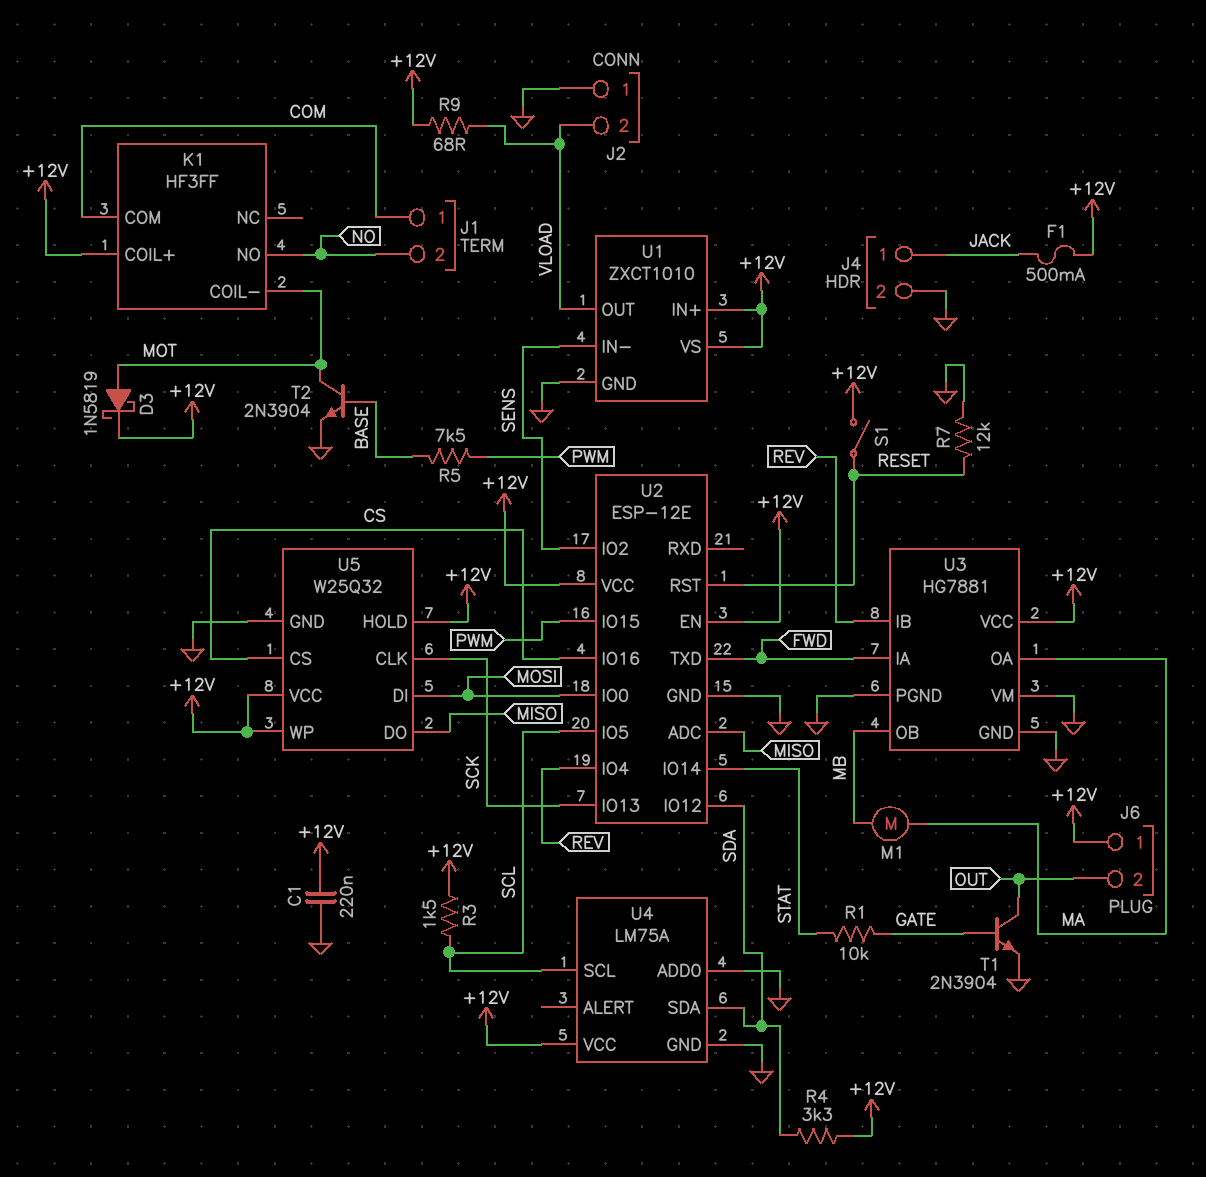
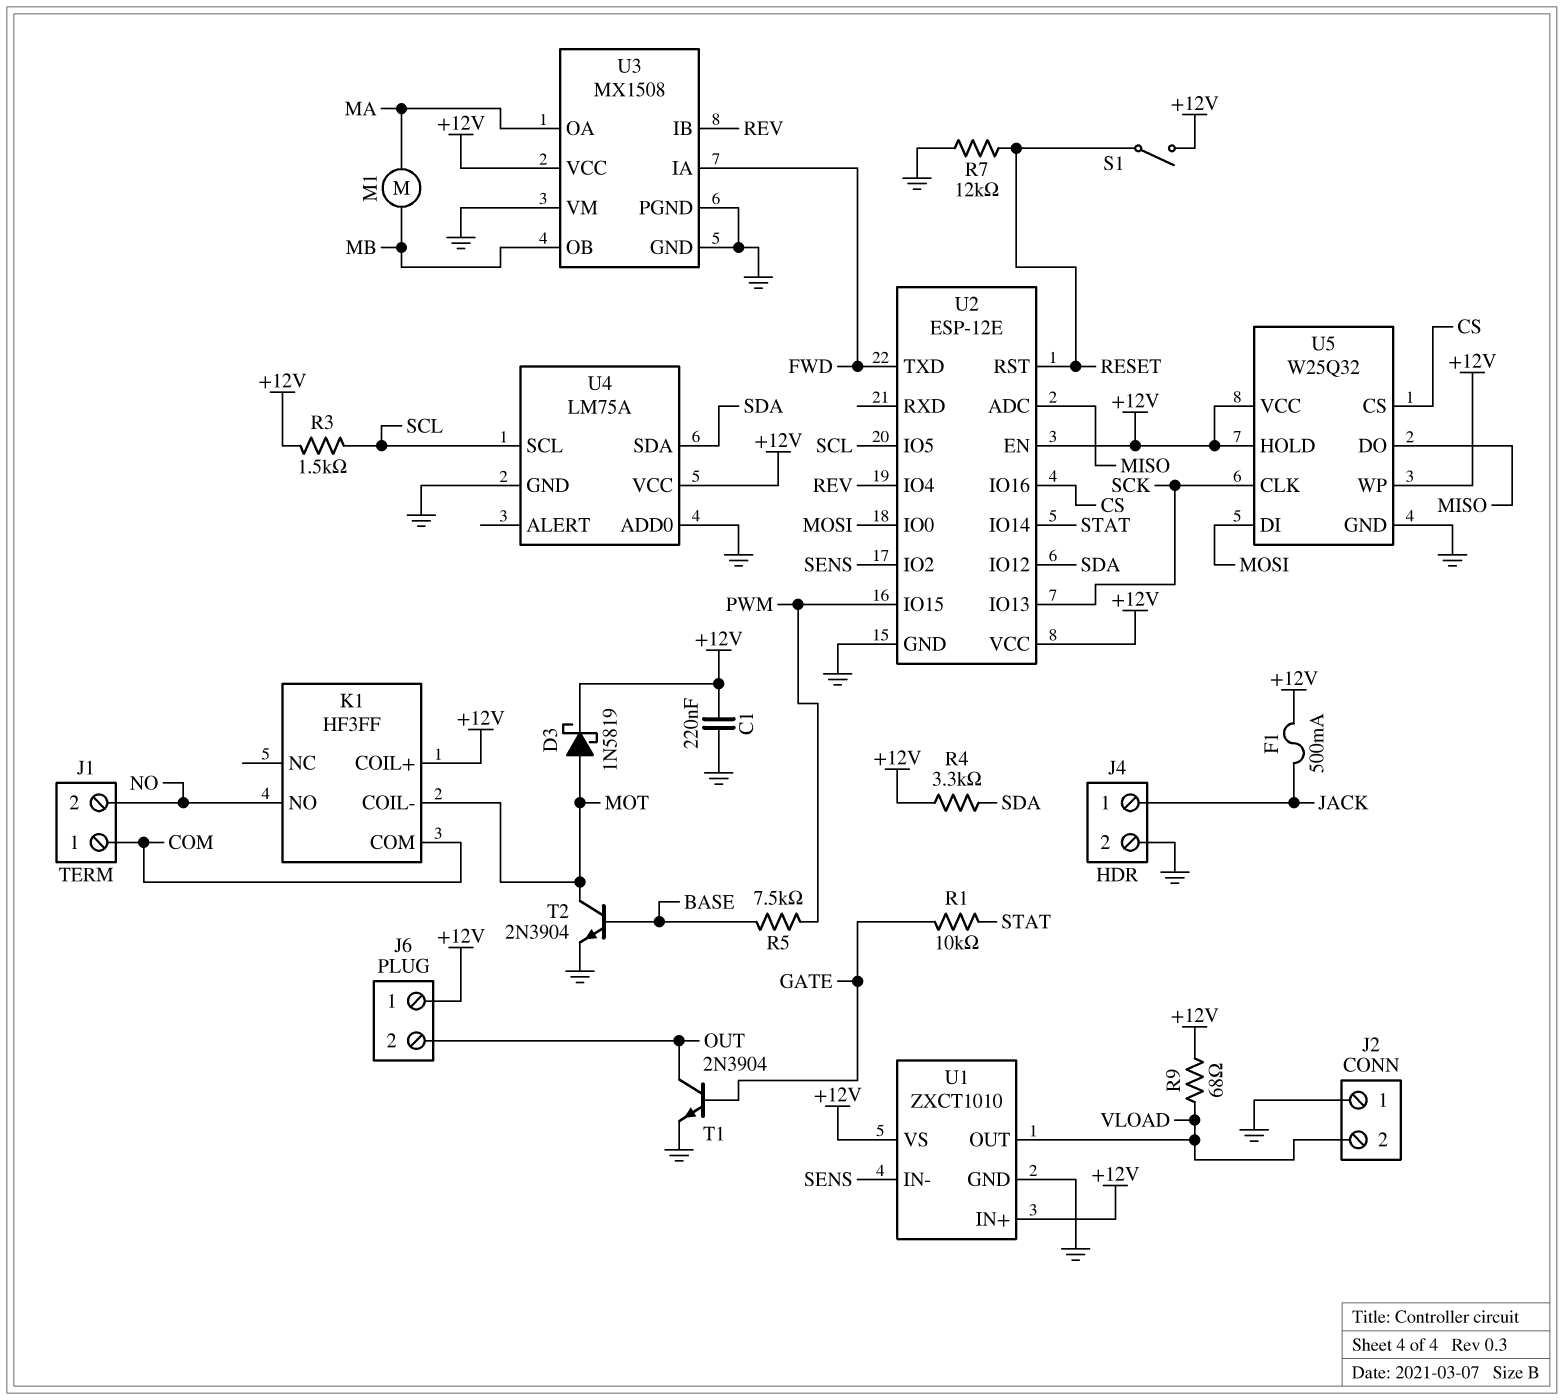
U3: HG7881 -> MX1508

